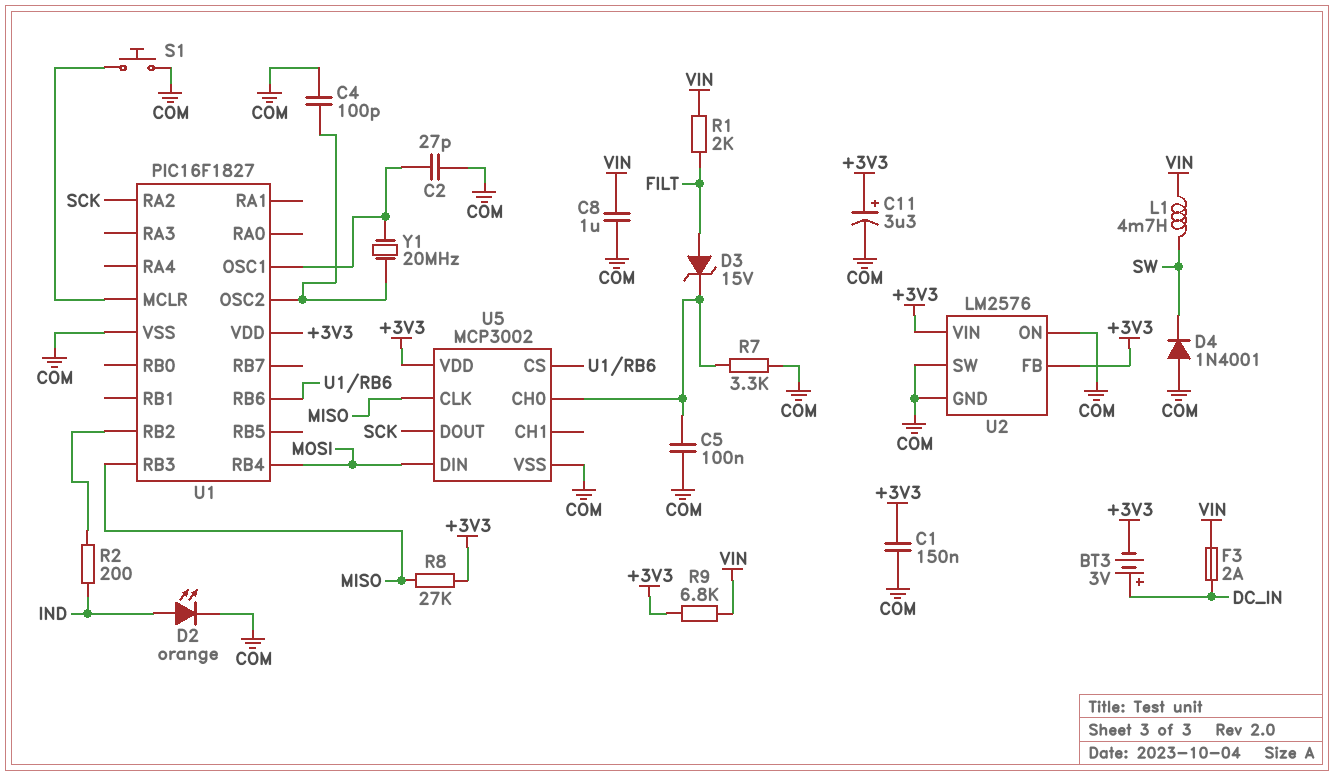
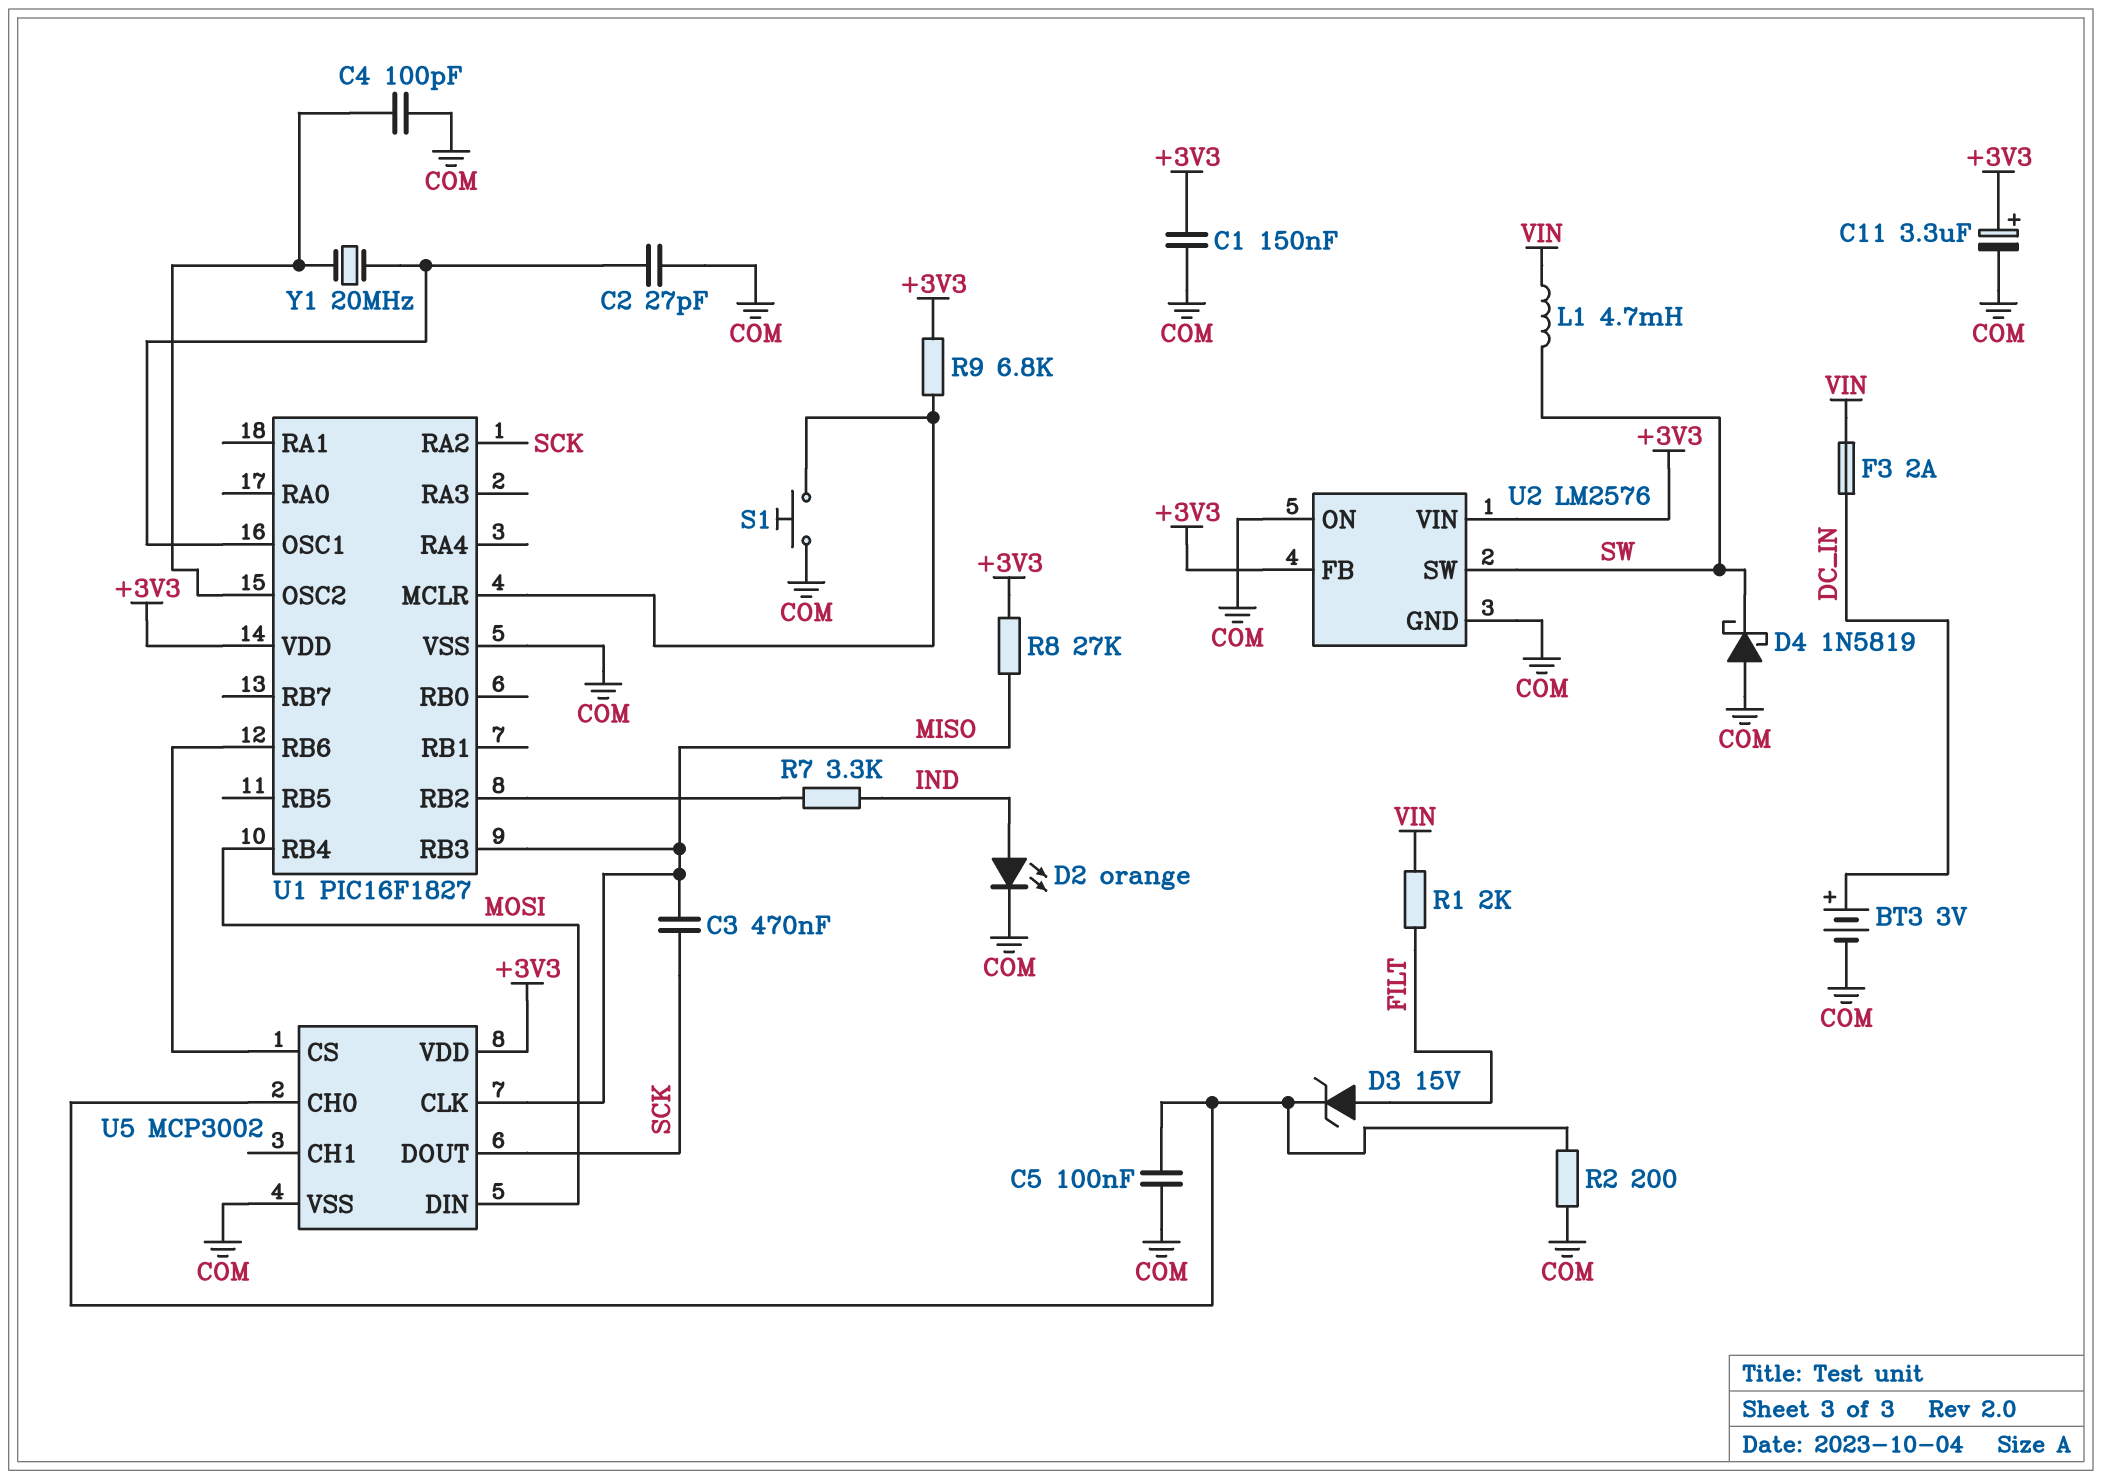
BT3: 3V (plus DC_IN, minus +3V3) -> 3V (plus DC_IN, minus COM)
C3: none -> 470nF (MISO, SCK)
C8: 1uF (COM, VIN) -> none
D4: diode 1N4001 (A COM, K SW) -> schottky 1N5819 (A COM, K SW)
R2: 200 (IND, U1/RB2) -> 200 (COM, U5/CH0)
R7: 3.3k (COM, U5/CH0) -> 3.3k (IND, U1/RB2)
R9: 6.8k (+3V3, VIN) -> 6.8k (+3V3, U1/MCLR)
U2 pin SW: COM -> SW

